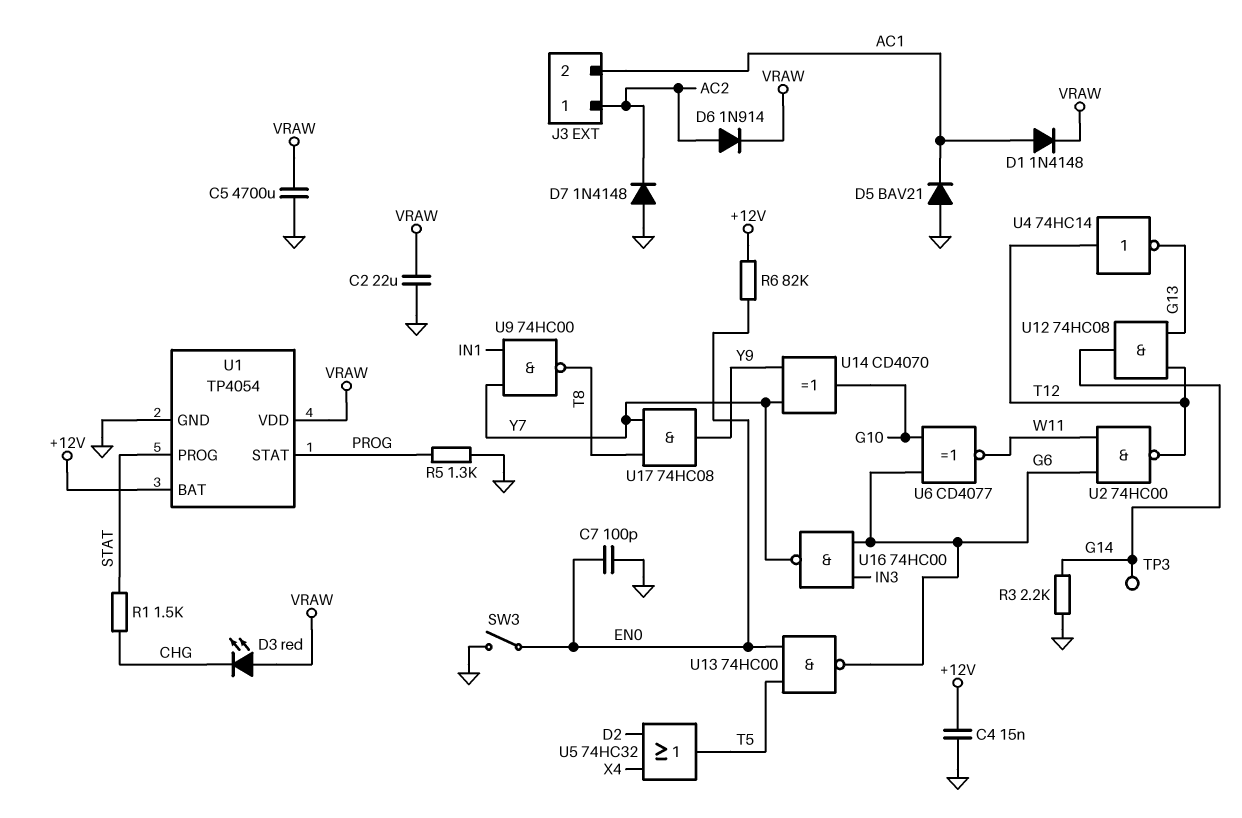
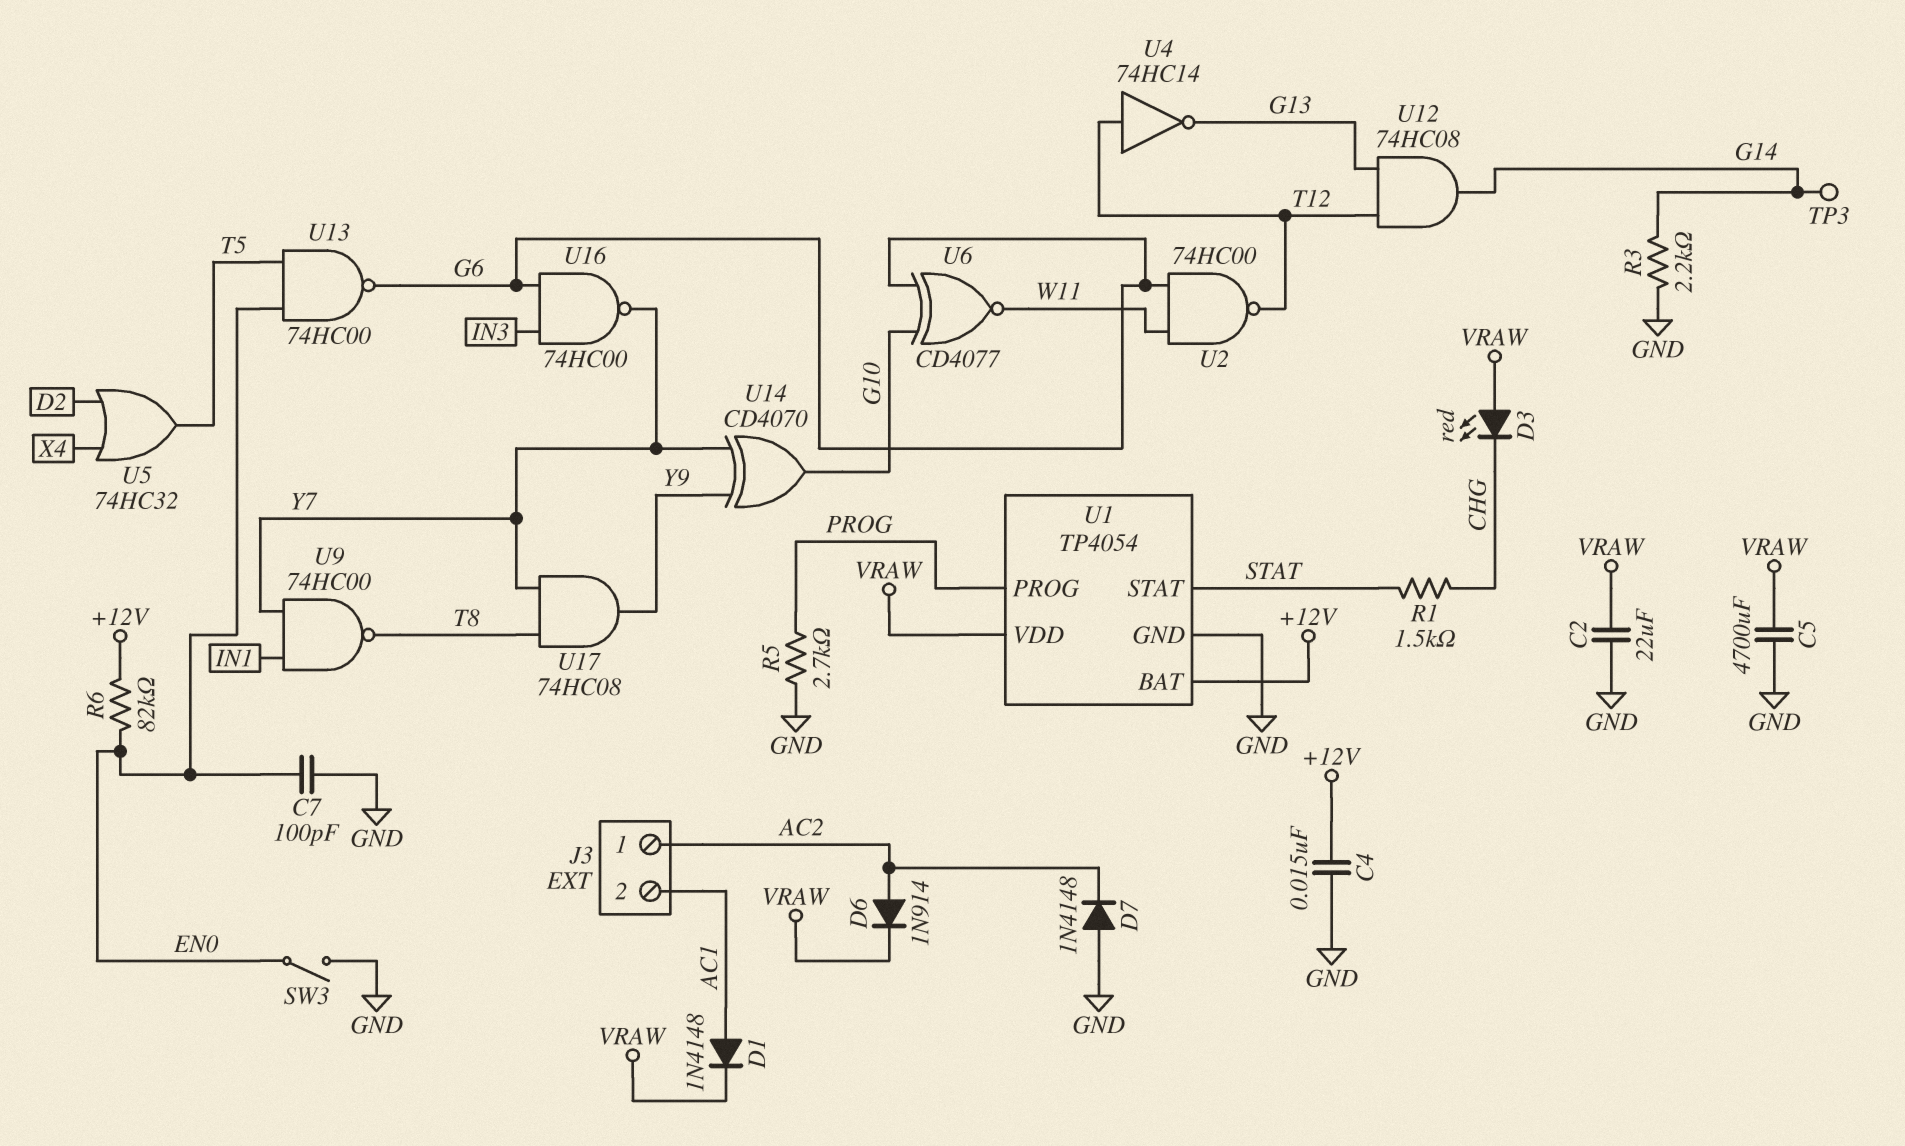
D5: diode BAV21 (A GND, K AC1) -> none
R5: 1.3k (GND, PROG) -> 2.7k (GND, PROG)
U1 pin PROG: STAT -> PROG
U1 pin STAT: PROG -> STAT

